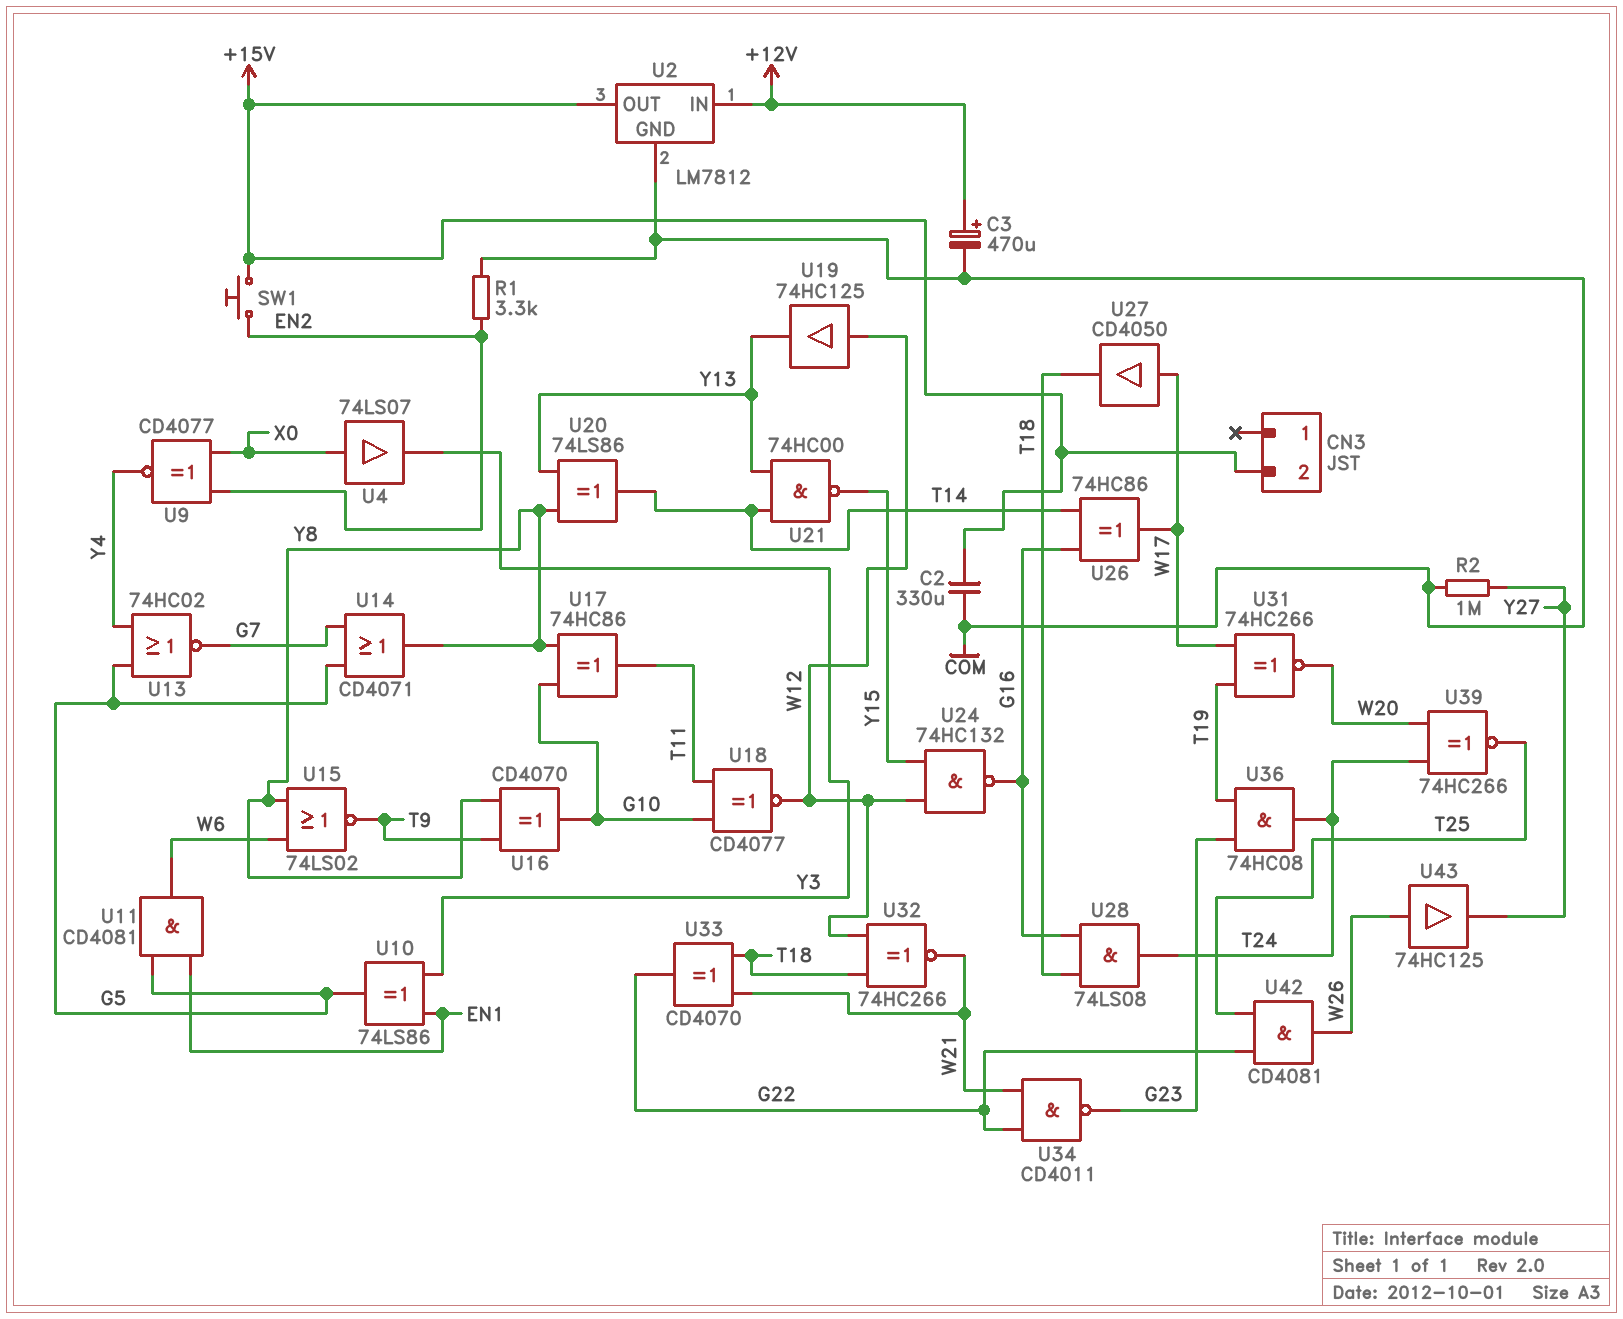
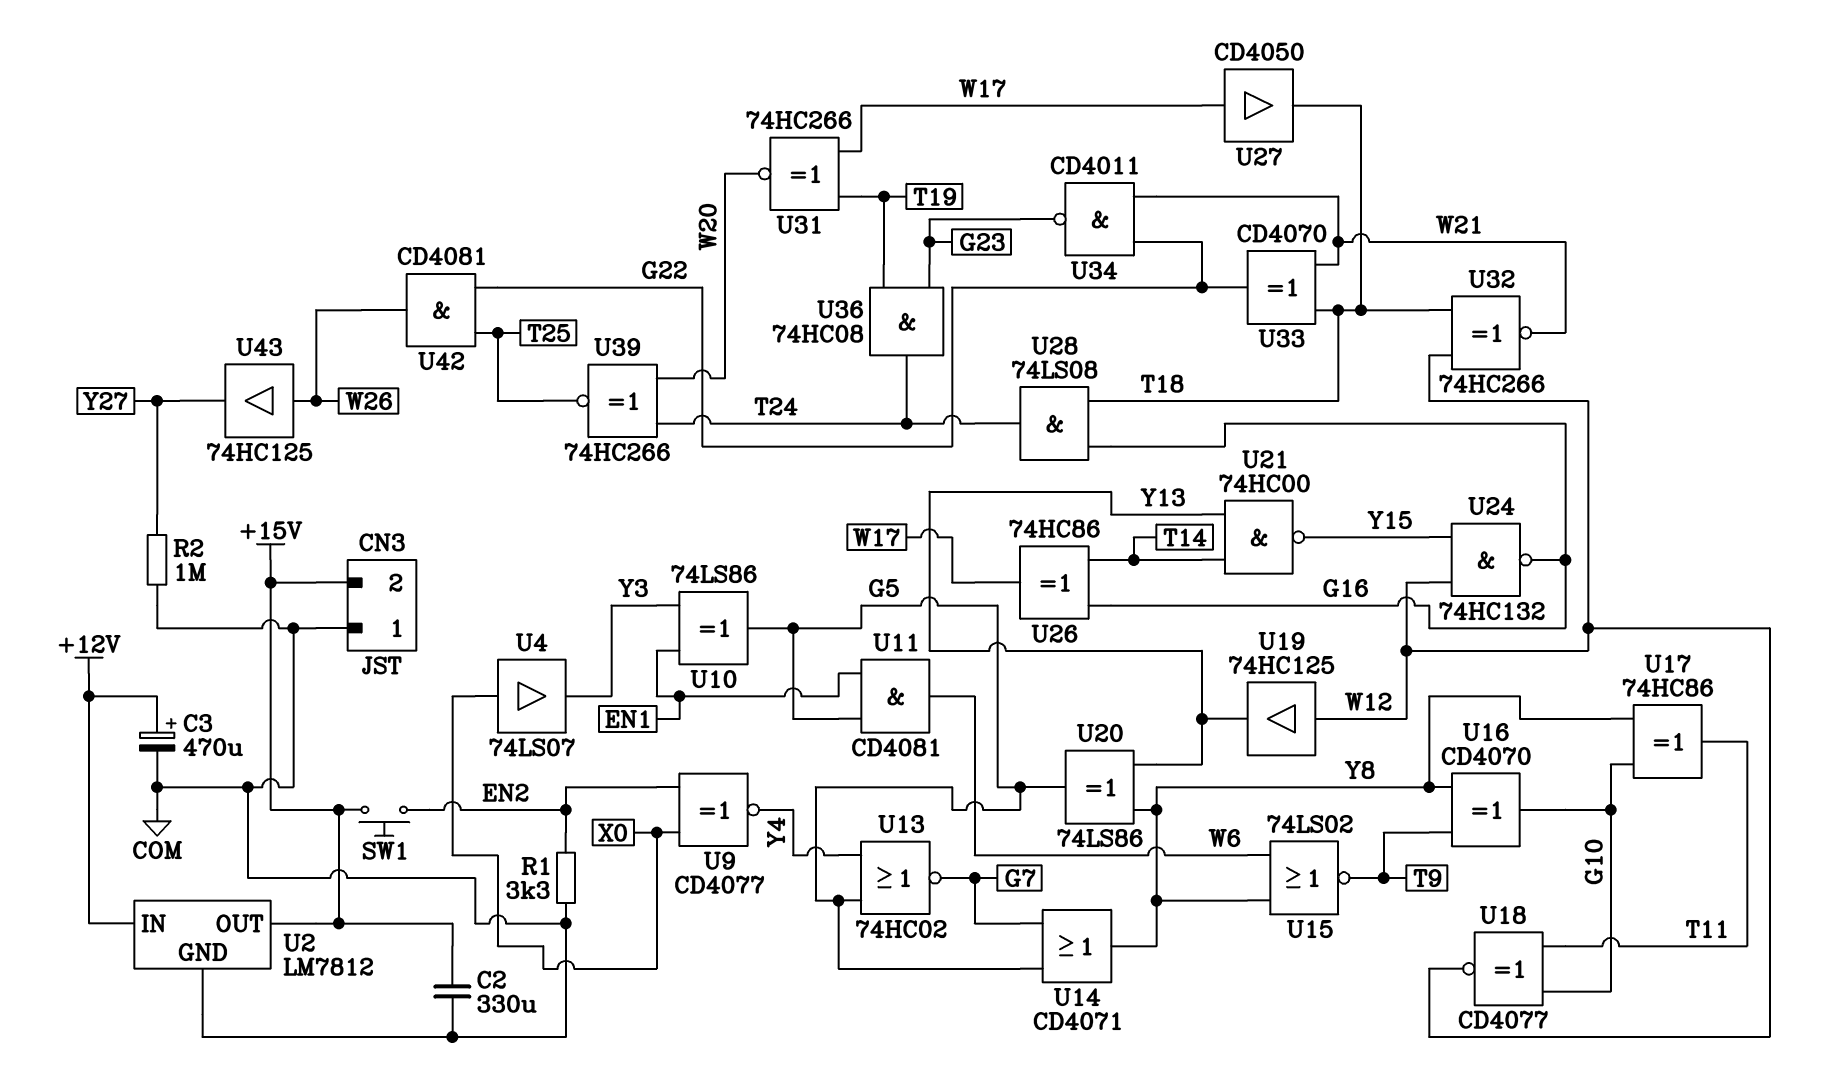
CN3 pin 1: none -> COM
U20: XOR 74LS86 (in Y8, in Y13, out T14) -> XOR 74LS86 (in Y8, in Y13, out G5)

